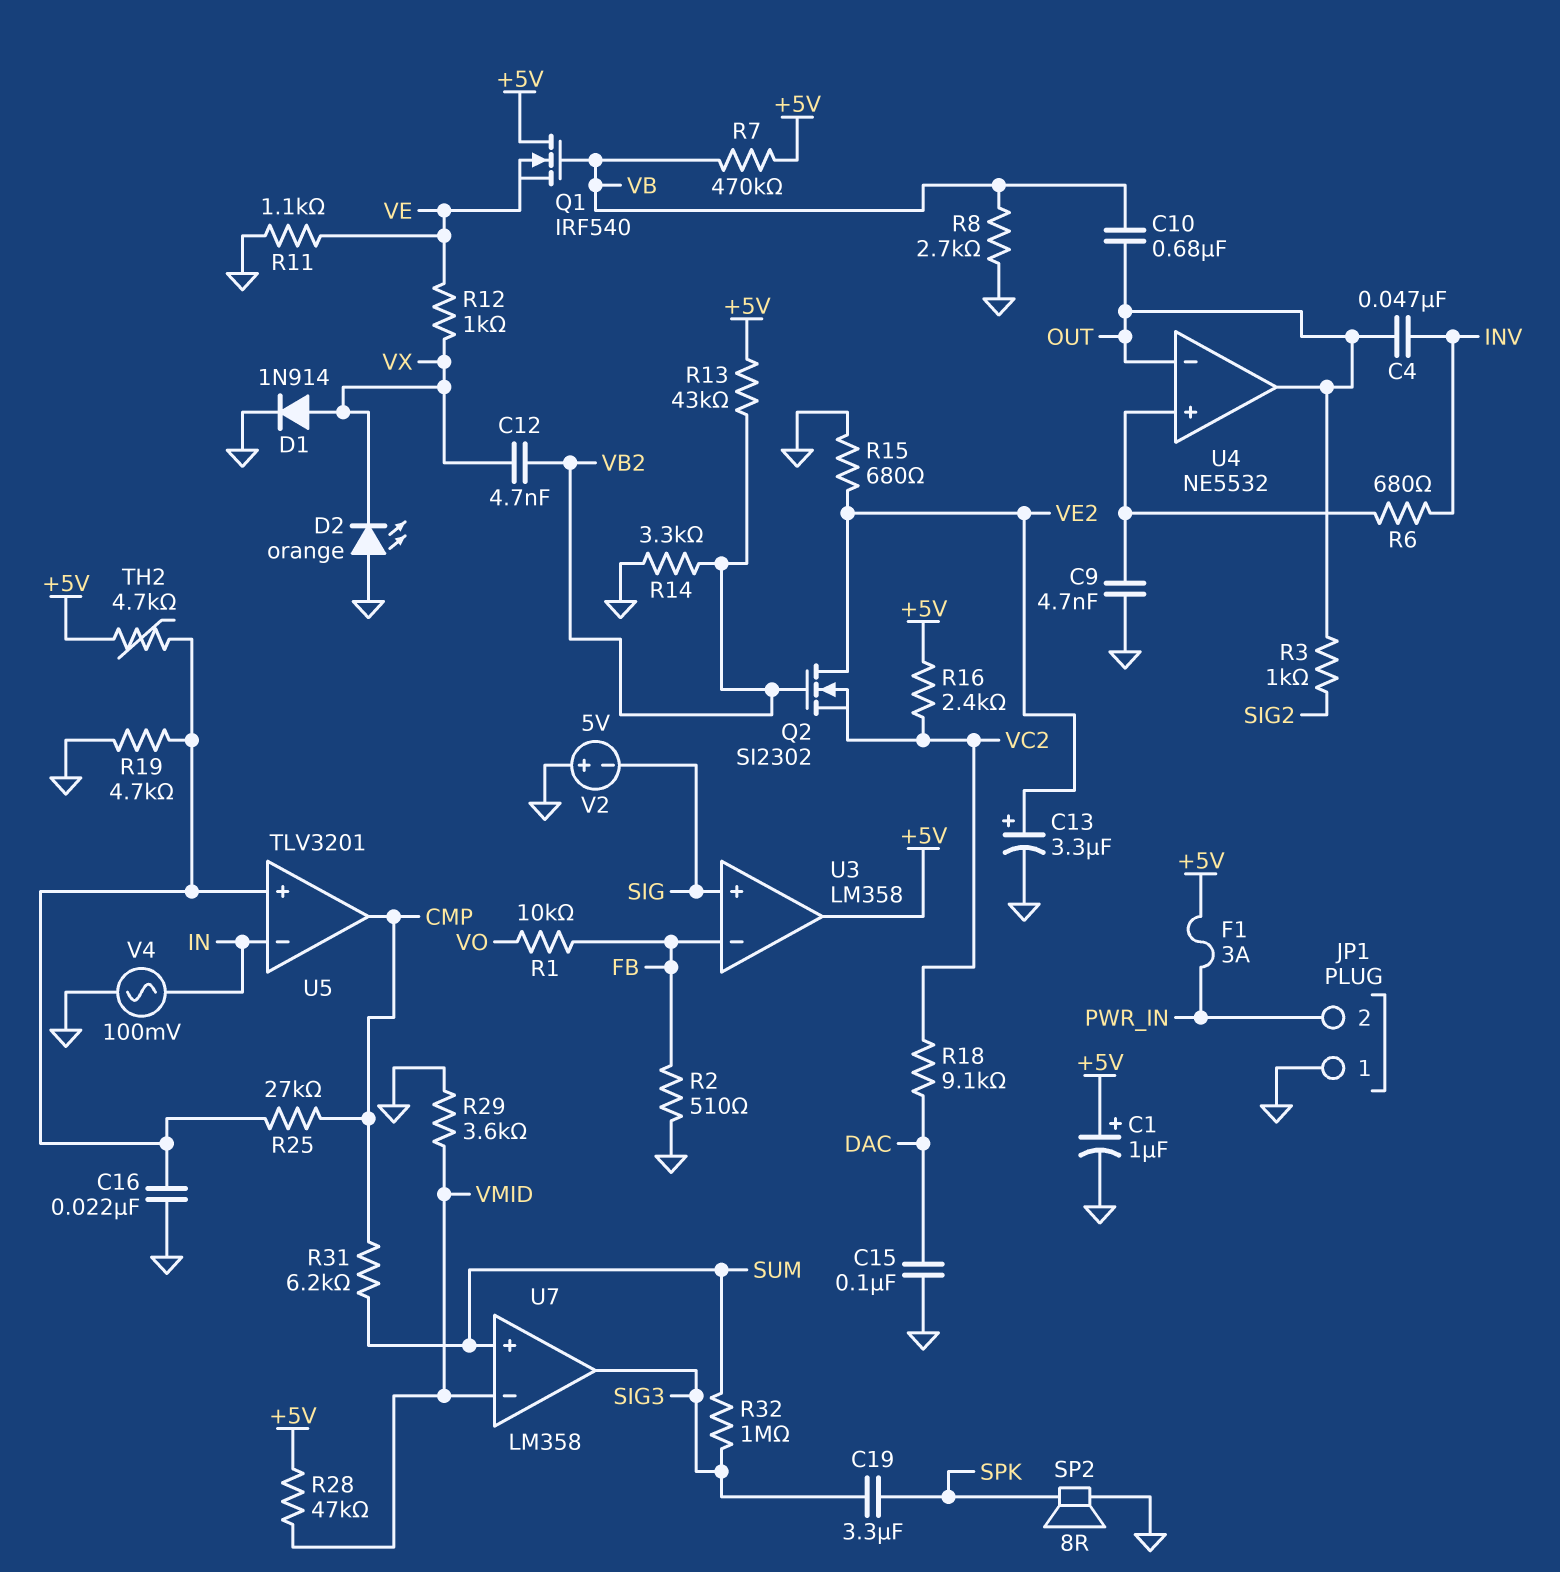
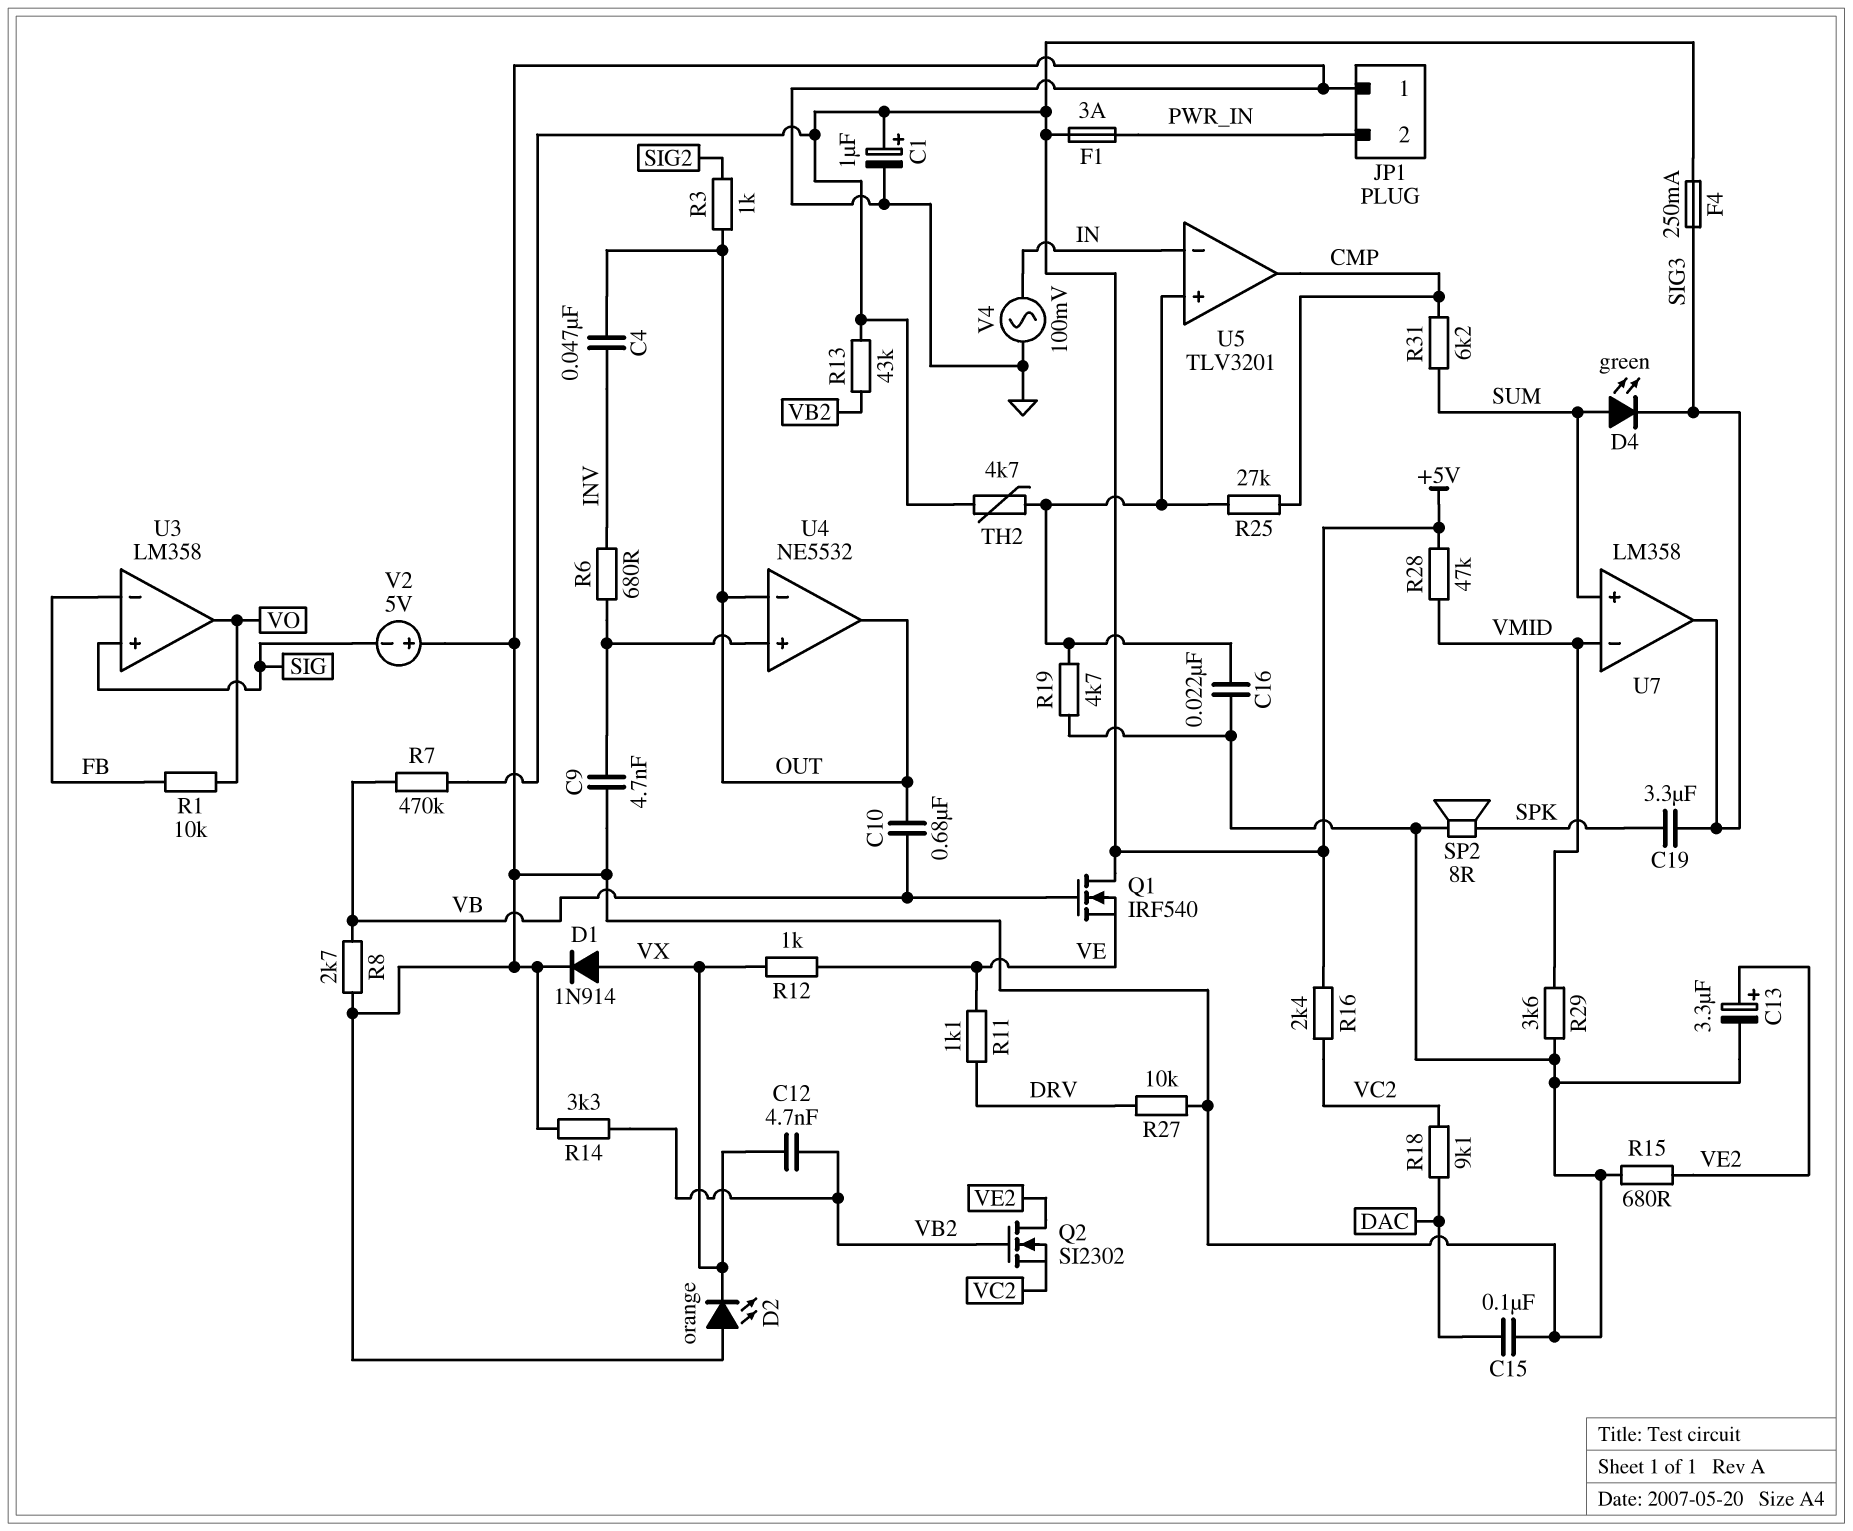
D4: none -> LED green (A SUM, K SIG3)
F4: none -> 250mA (+5V, SIG3)
R2: 510 (FB, GND) -> none
R11: 1.1k (GND, VE) -> 1.1k (DRV, VE)
R27: none -> 10k (DRV, GND)
R32: 1M (SIG3, SUM) -> none
U3 pin out: +5V -> VO

